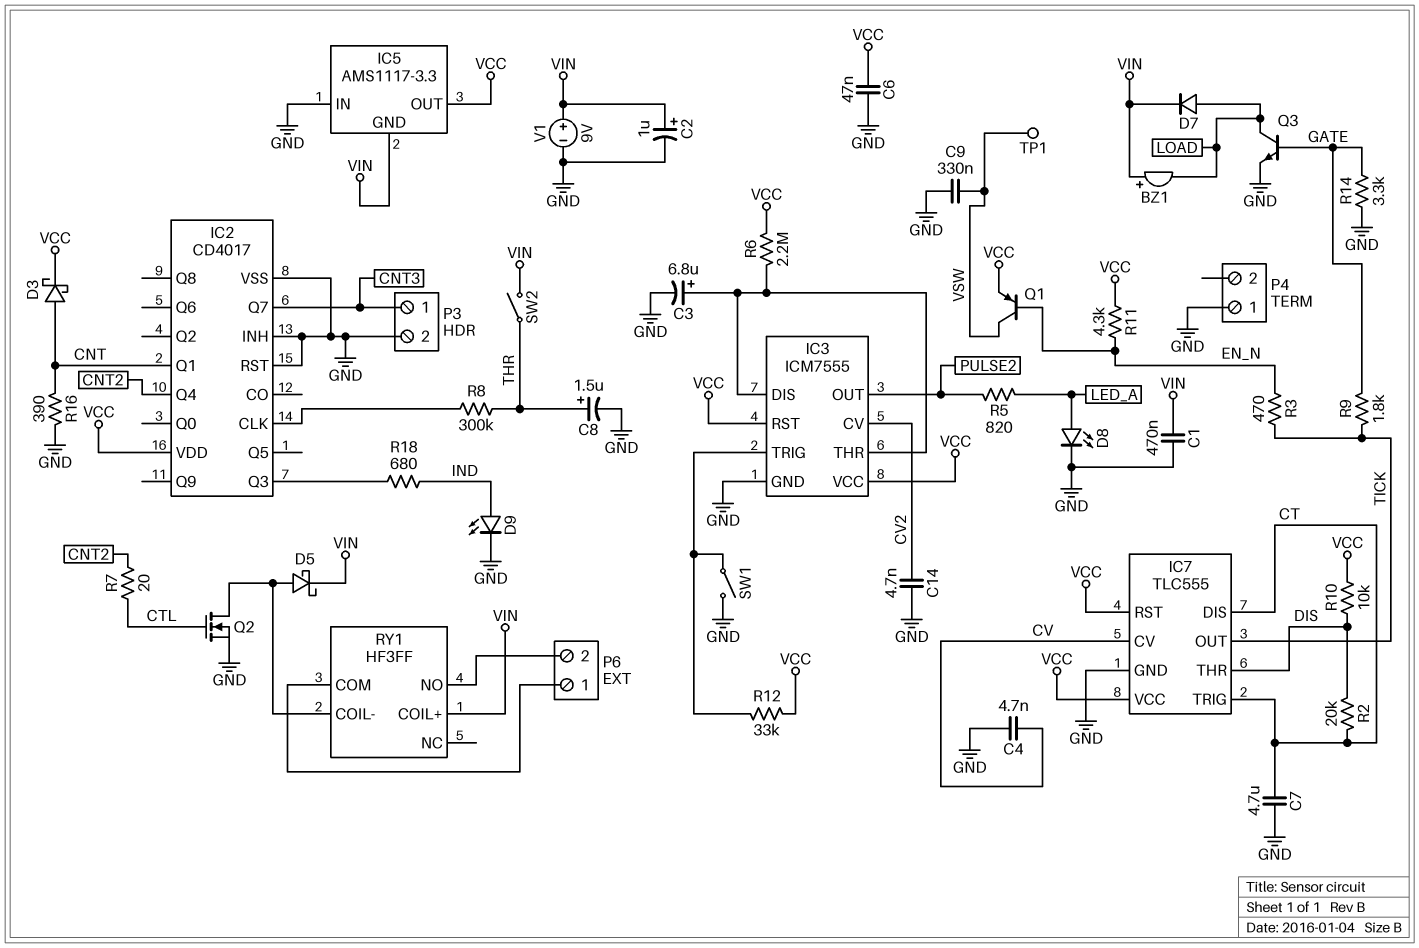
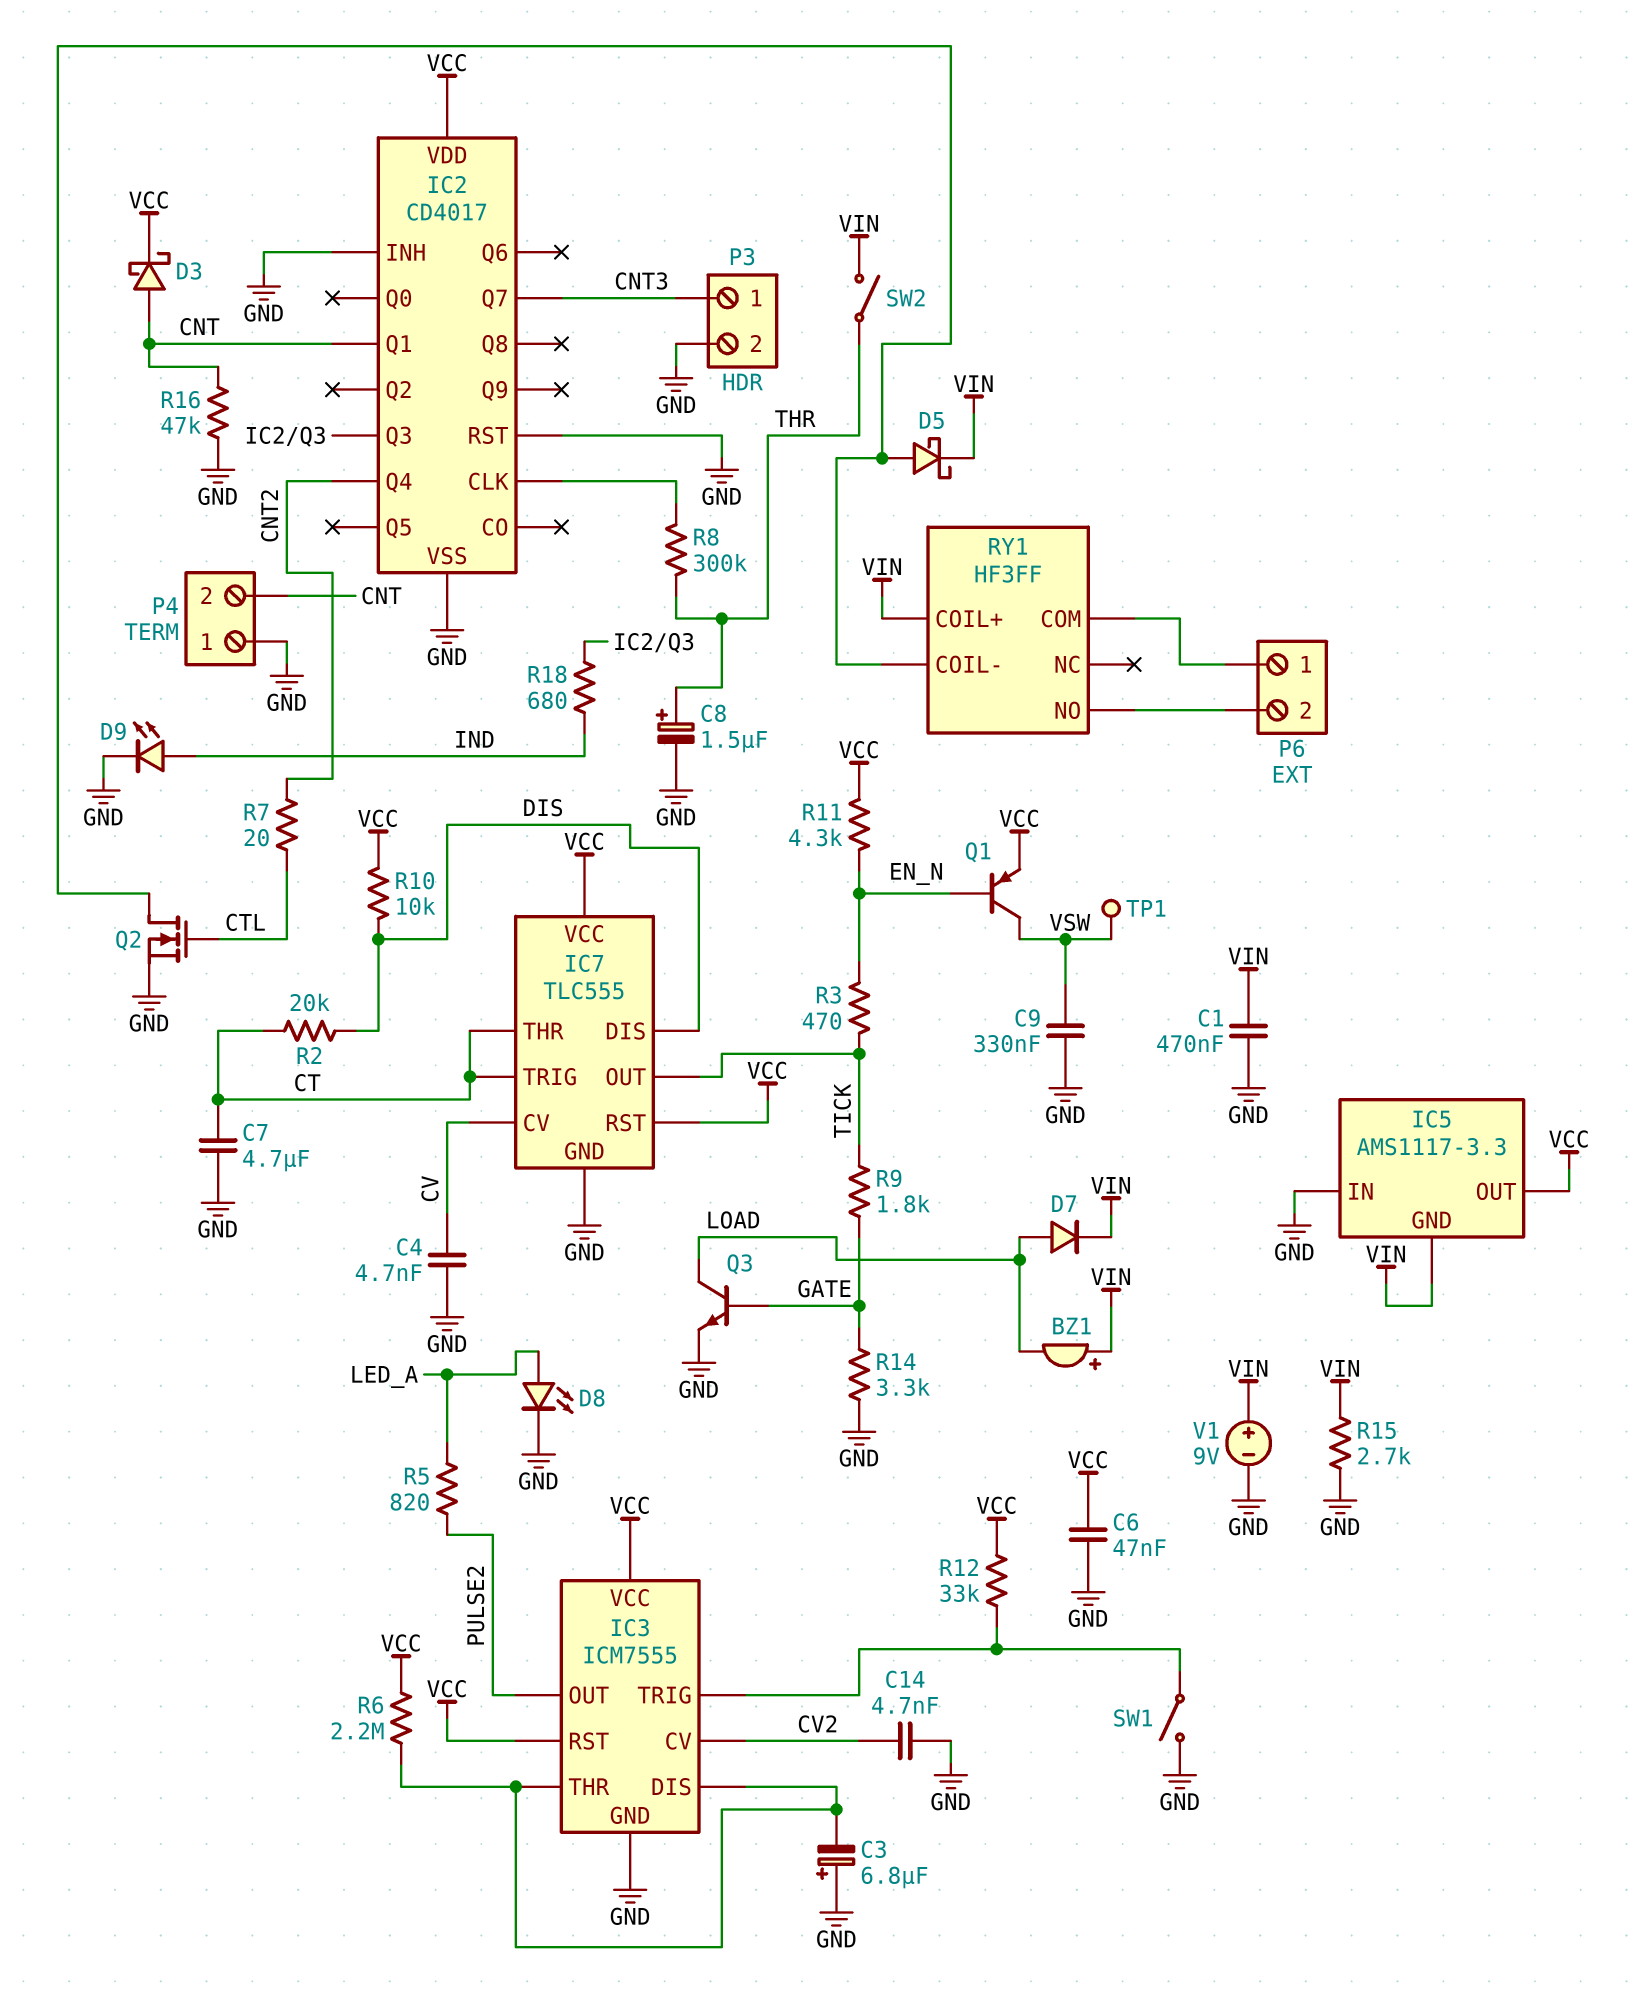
C2: 1uF (plus VIN, minus GND) -> none
C3: 6.8uF (plus IC3/DIS, minus GND) -> 6.8uF (plus GND, minus IC3/DIS)
IC7 pin DIS: CT -> DIS
IC7 pin THR: DIS -> CT
P4 pin 2: none -> CNT
R15: none -> 2.7k (GND, VIN)
R16: 390 (CNT, GND) -> 47k (CNT, GND)

